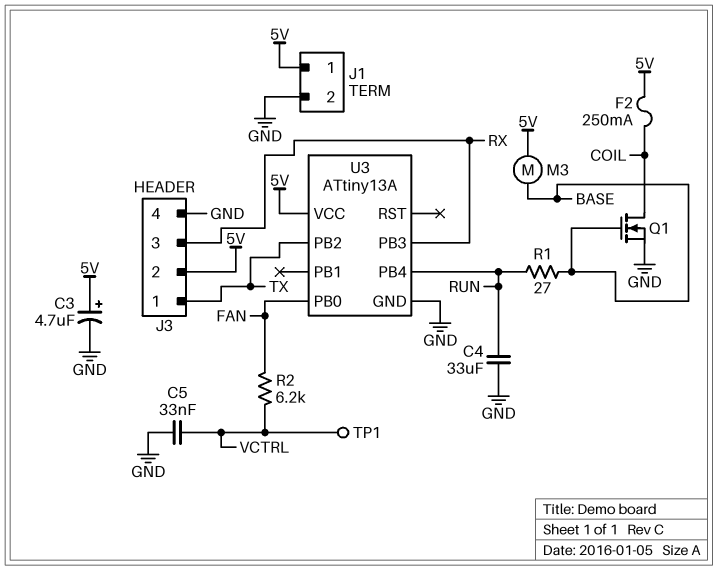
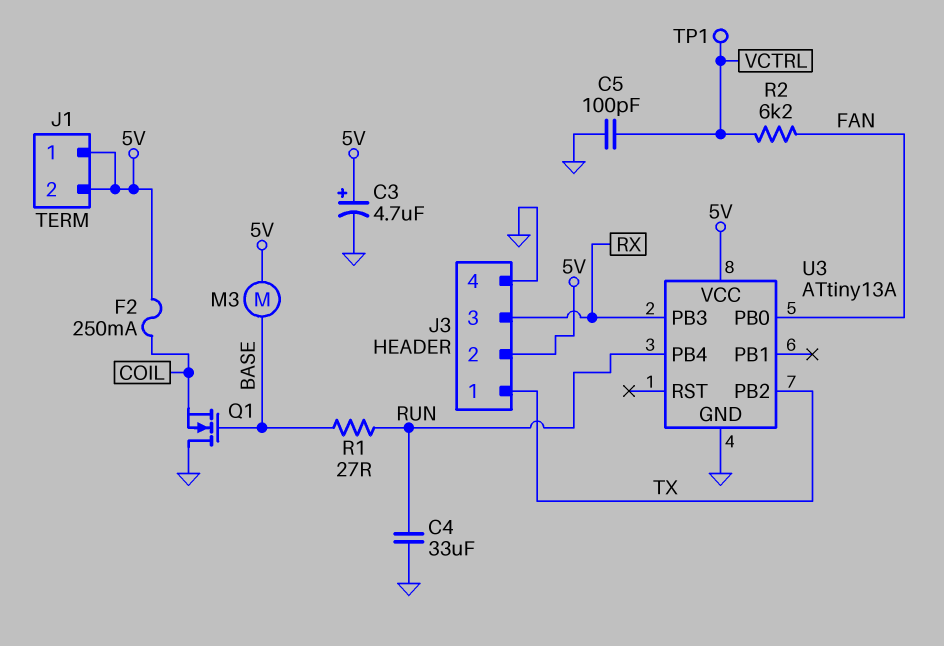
C5: 33nF (GND, VCTRL) -> 100pF (GND, VCTRL)
J1 pin 2: GND -> 5V
Q1: NMOS (G BASE, D COIL, S GND) -> NMOS (G BASE, D GND, S COIL)

